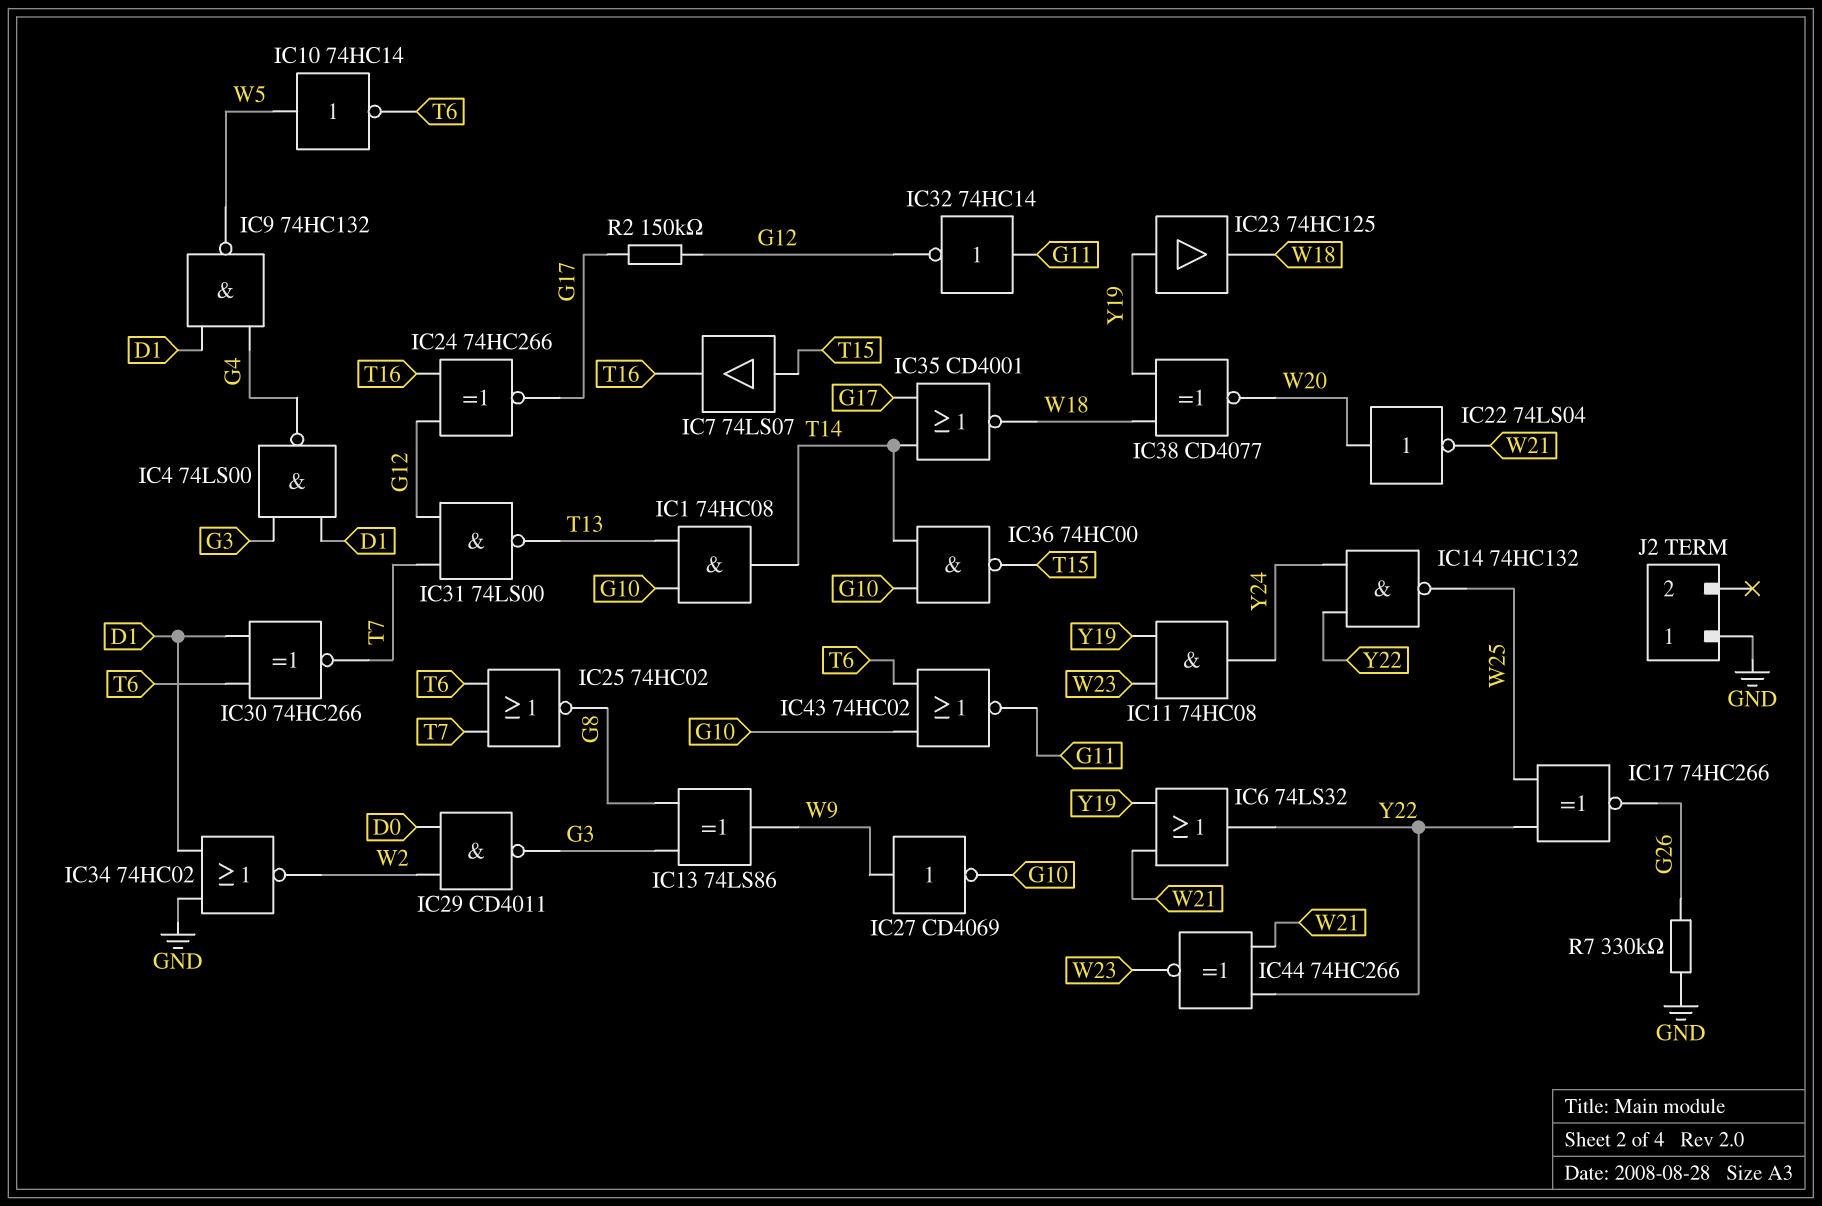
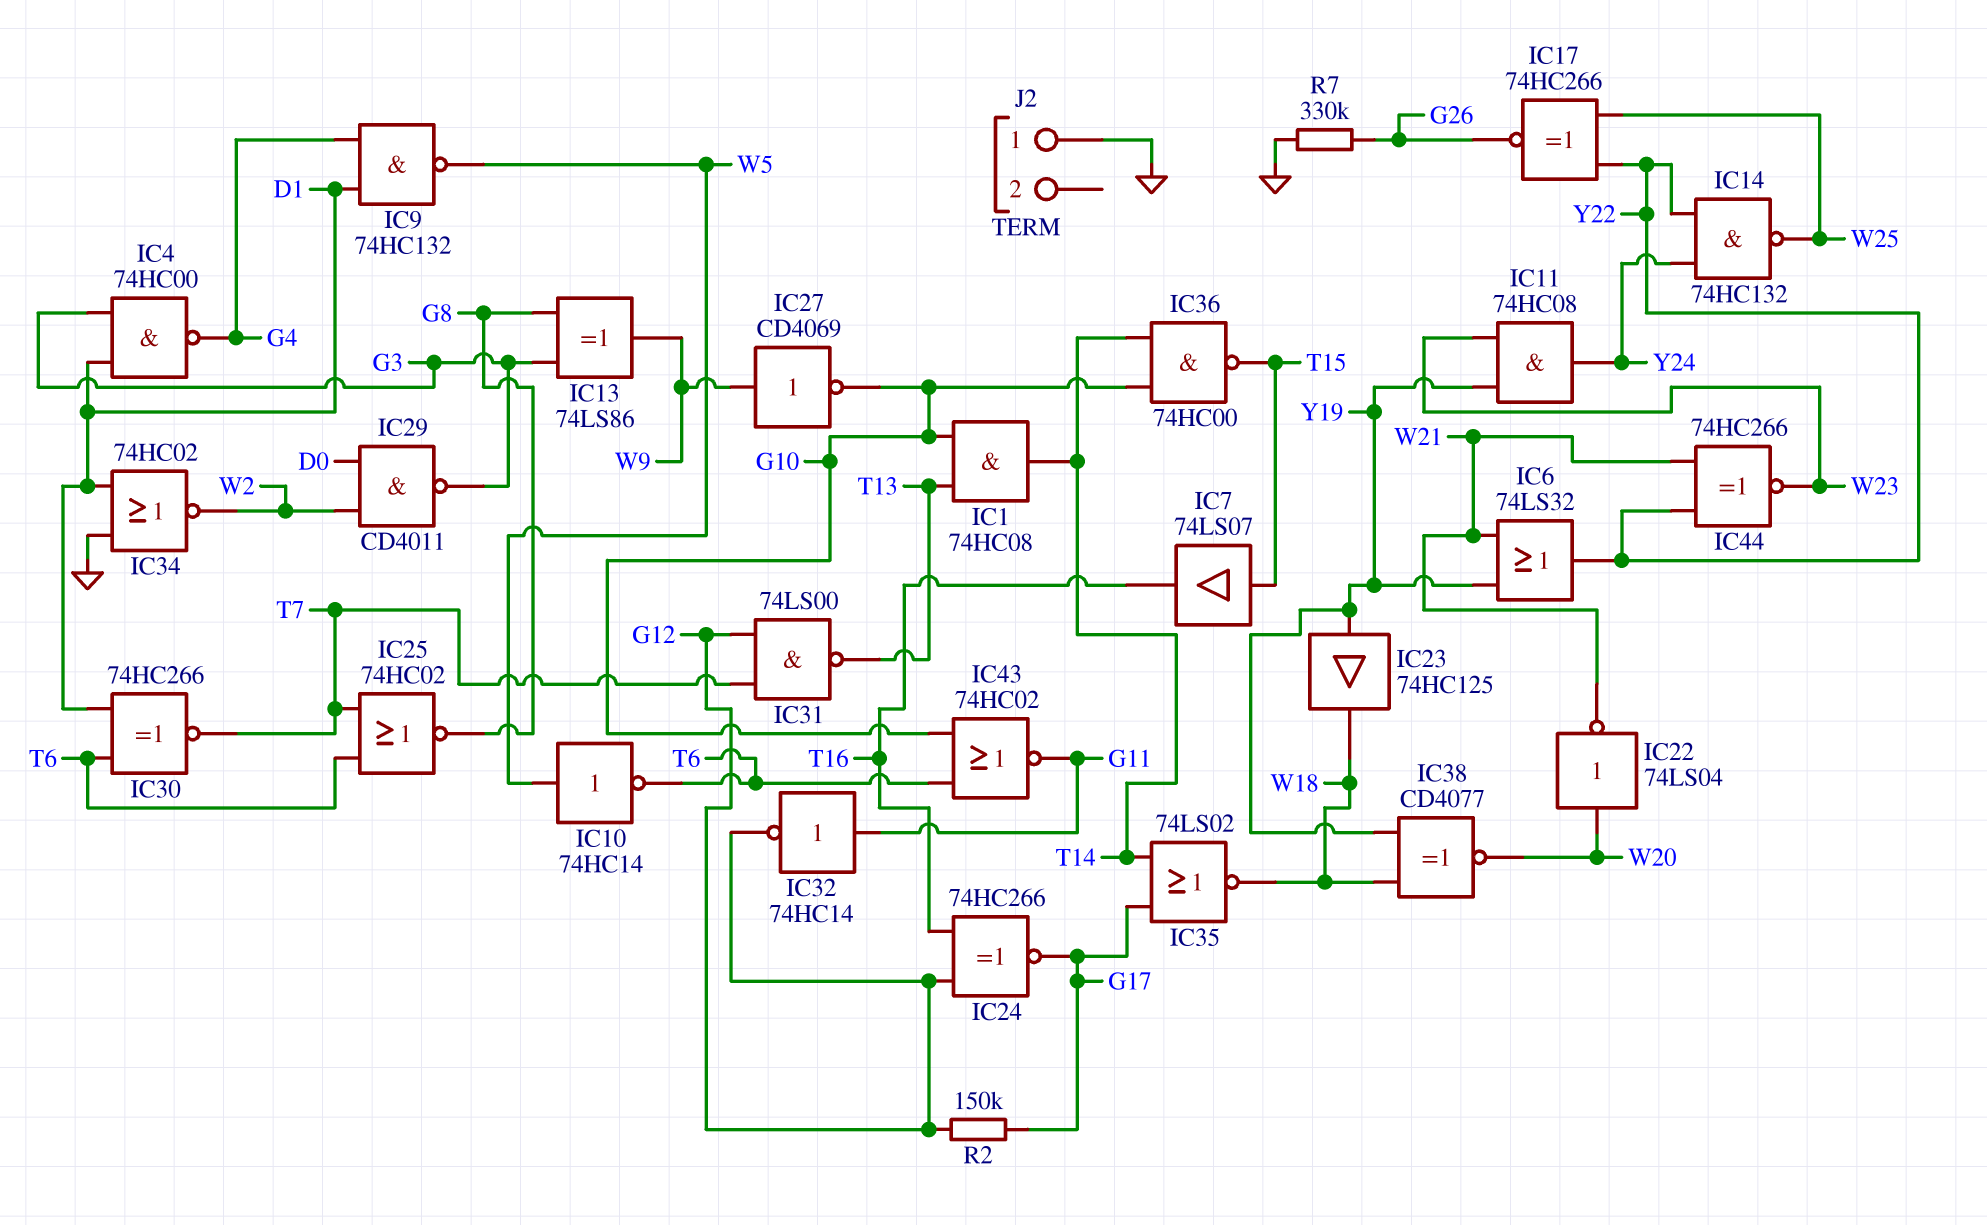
IC4: NAND 74LS00 (in D1, in G3, out G4) -> NAND 74HC00 (in D1, in G3, out G4)
IC35: NOR CD4001 (in G17, in T14, out W18) -> NOR 74LS02 (in G17, in T14, out W18)

